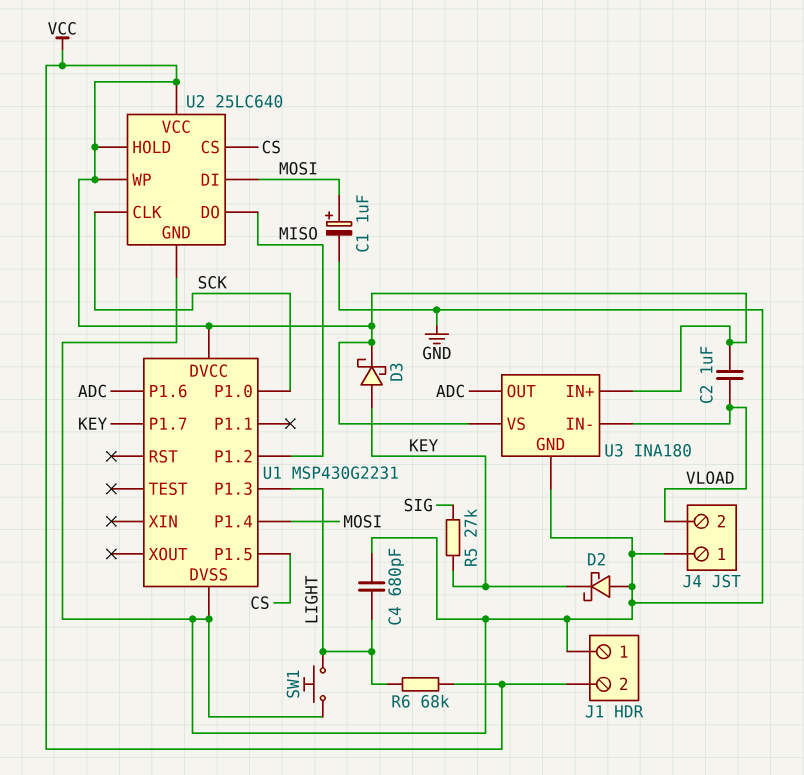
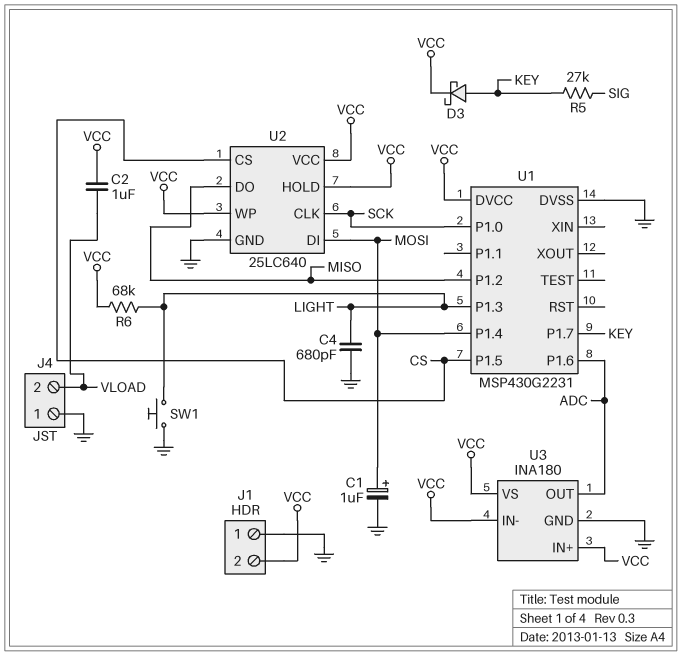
D2: schottky (A GND, K KEY) -> none
U3 pin IN-: VLOAD -> VCC

